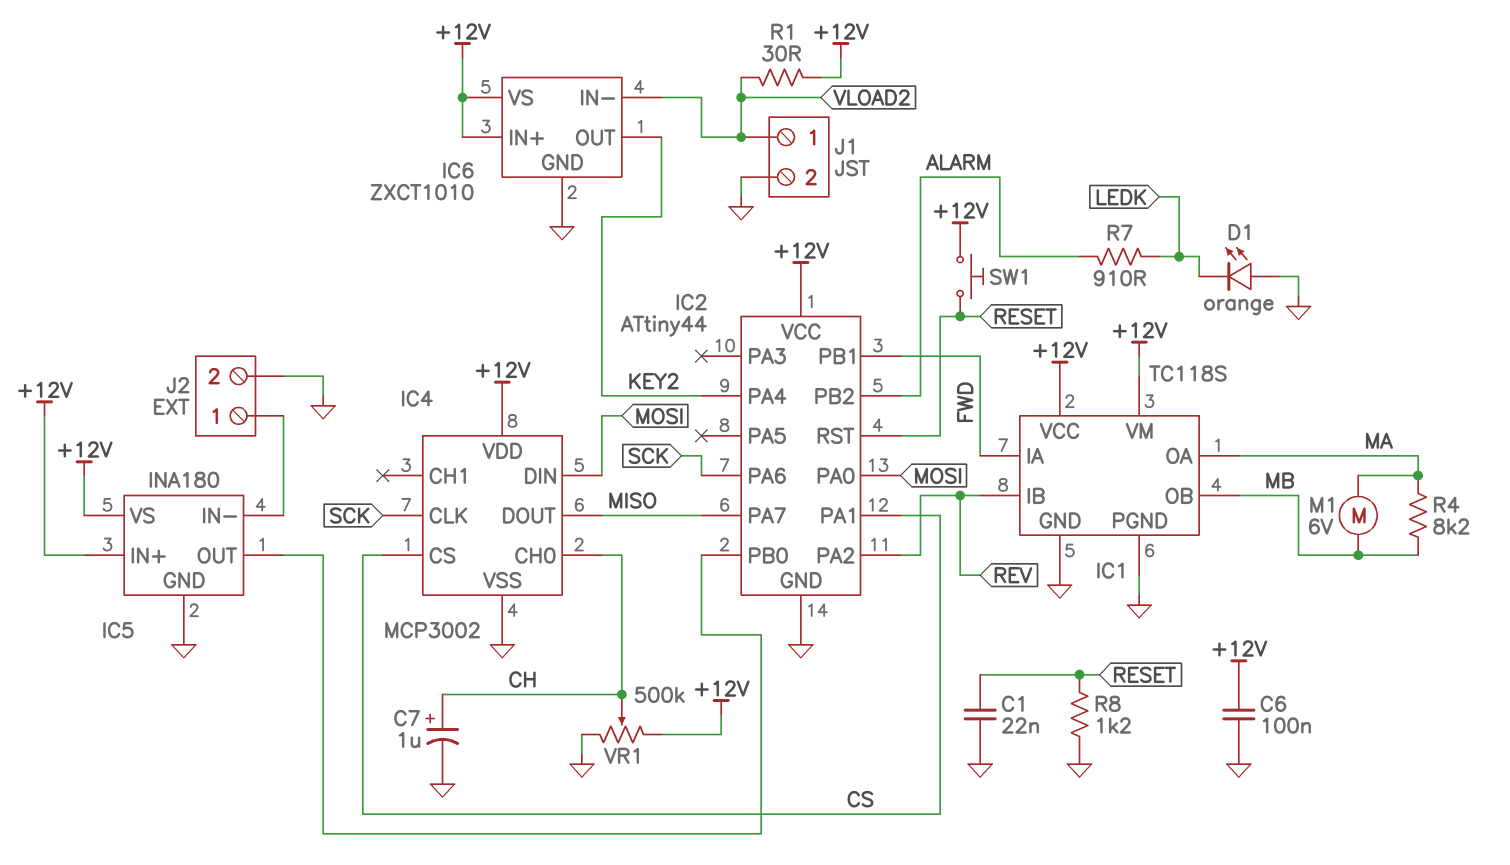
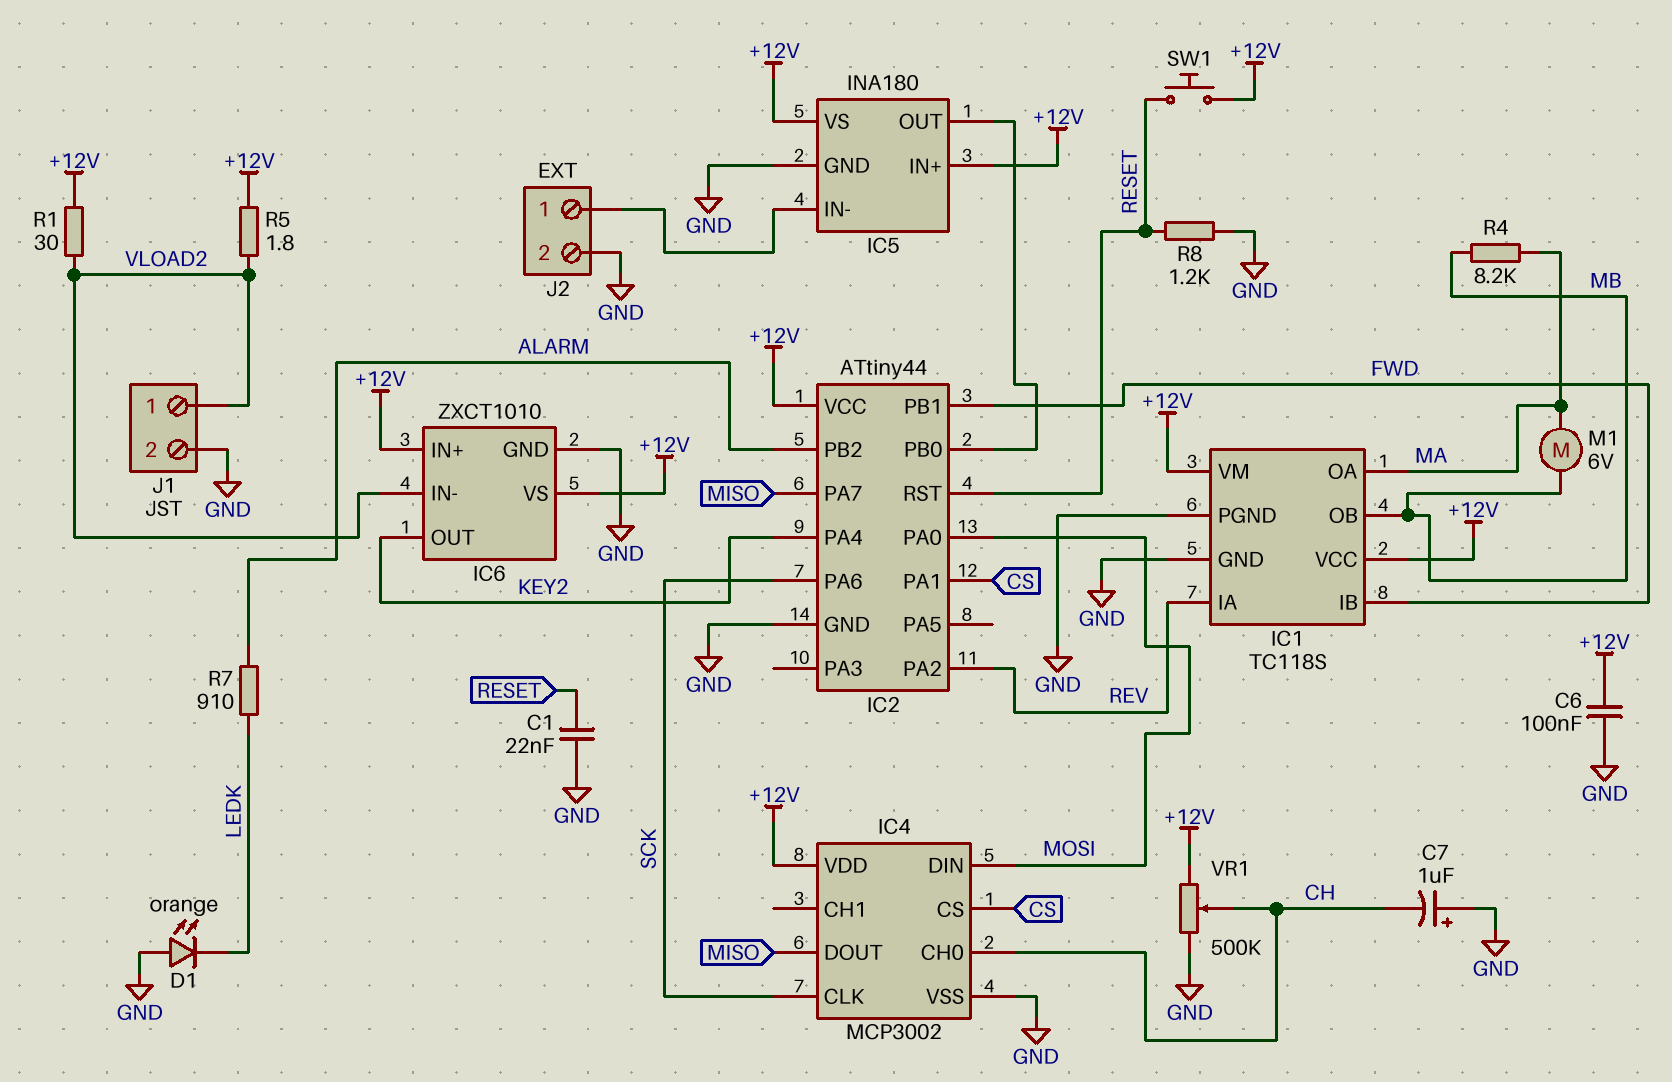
C7: 1uF (plus CH, minus GND) -> 1uF (plus GND, minus CH)
IC1 pin IA: FWD -> REV
IC1 pin IB: REV -> FWD
R5: none -> 1.8 (+12V, VLOAD2)

